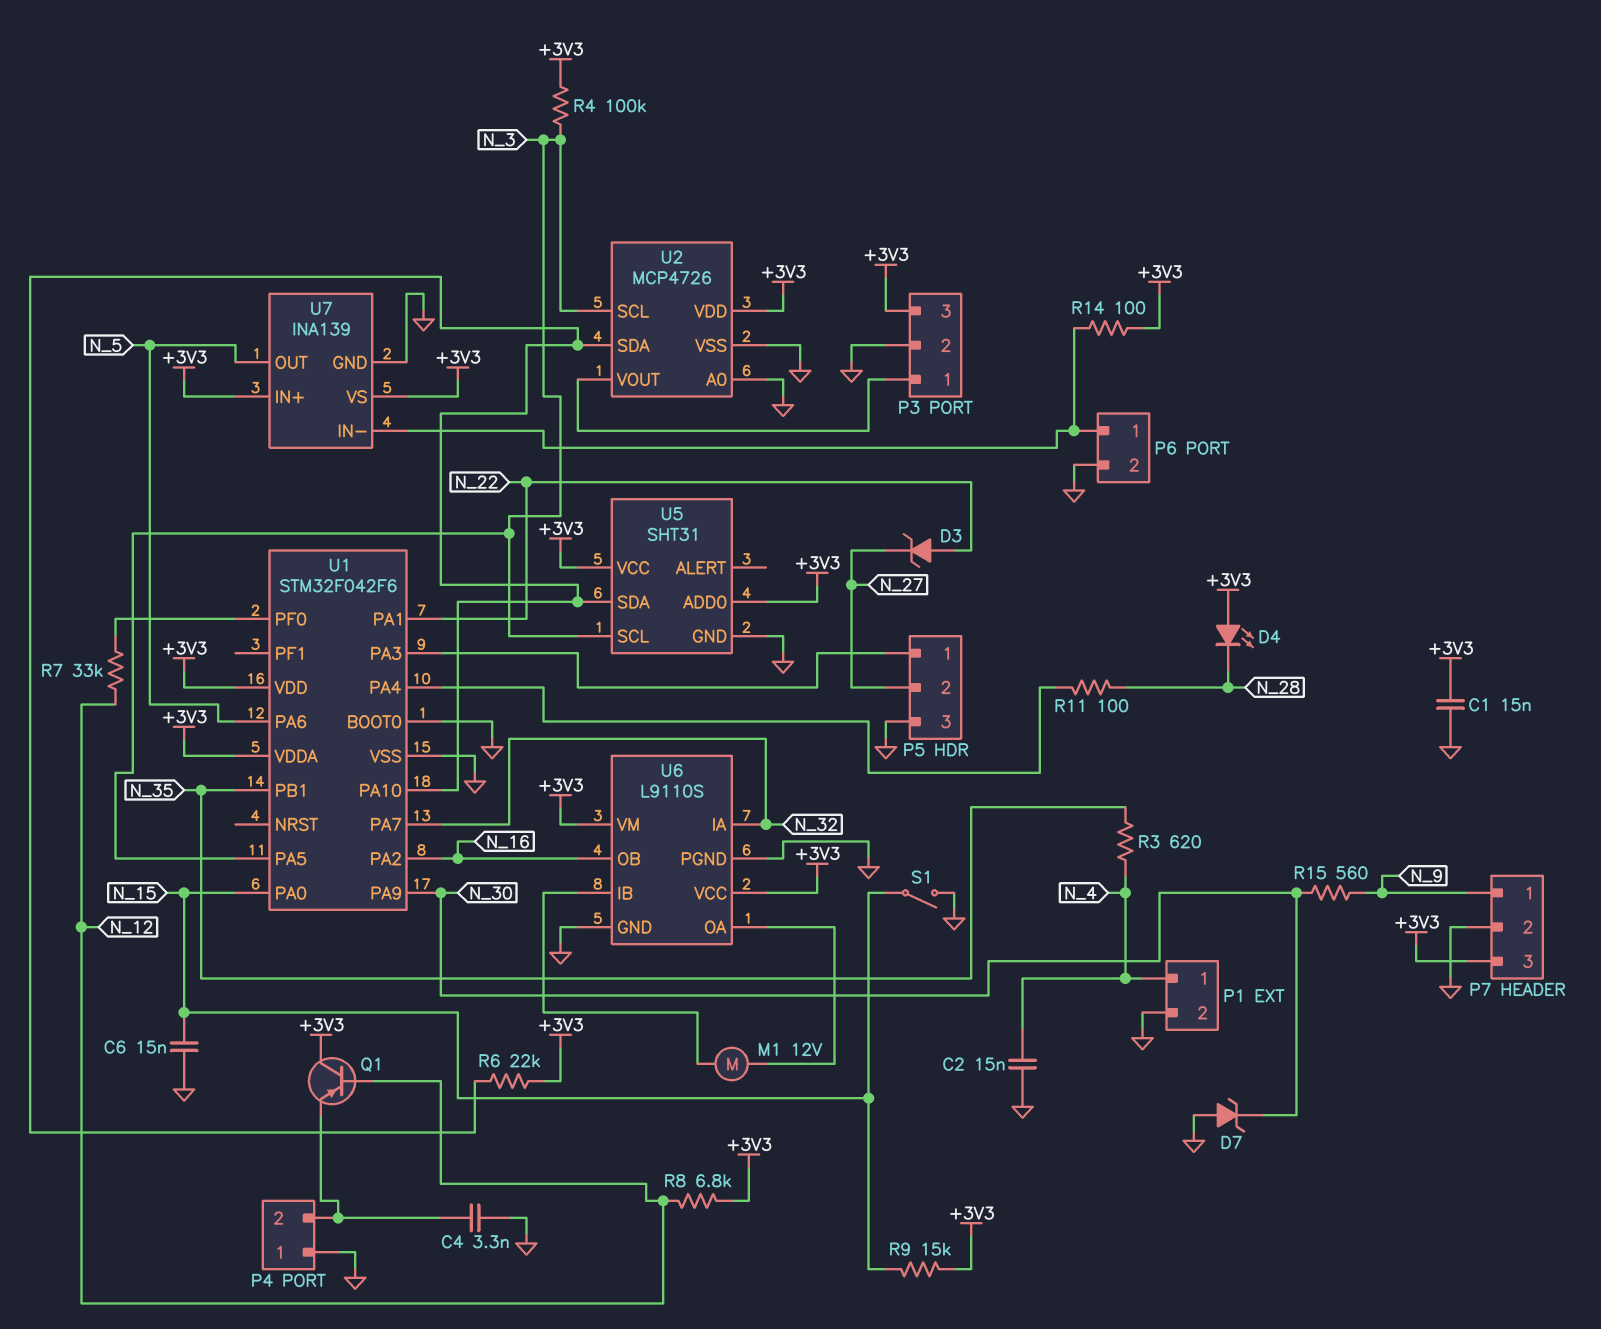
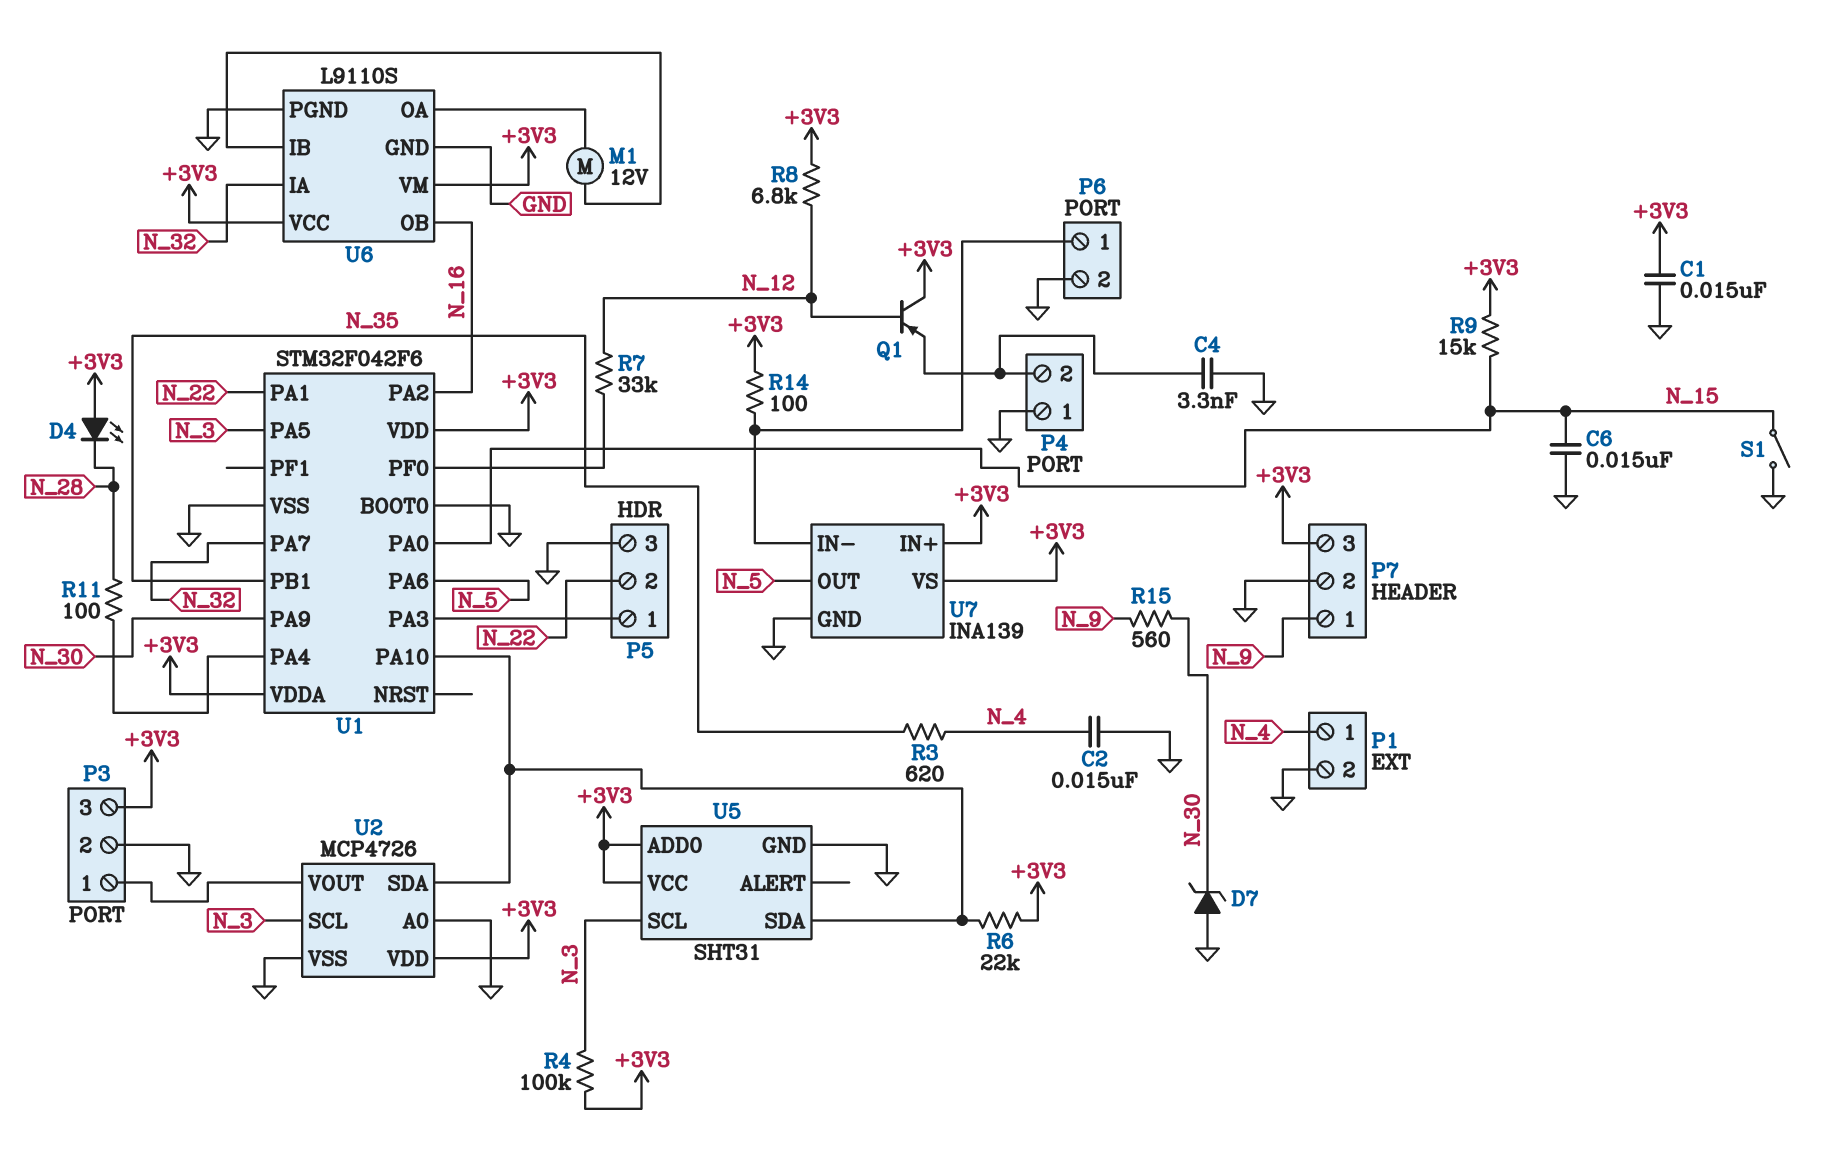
D3: zener (A N_22, K N_27) -> none
P5 pin 2: N_27 -> N_22

